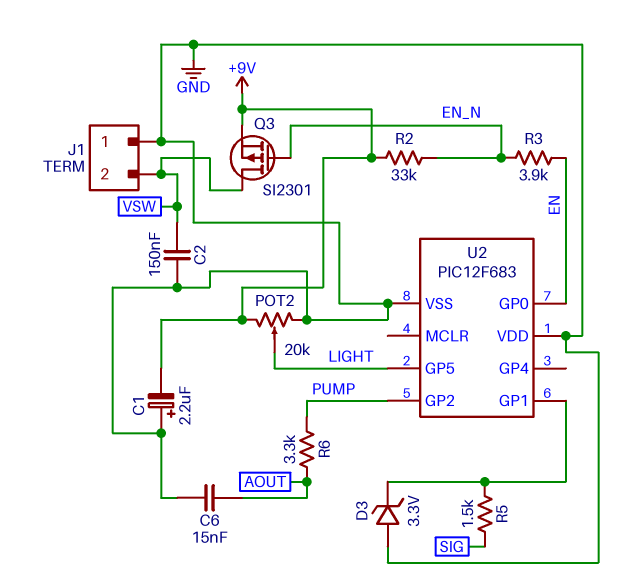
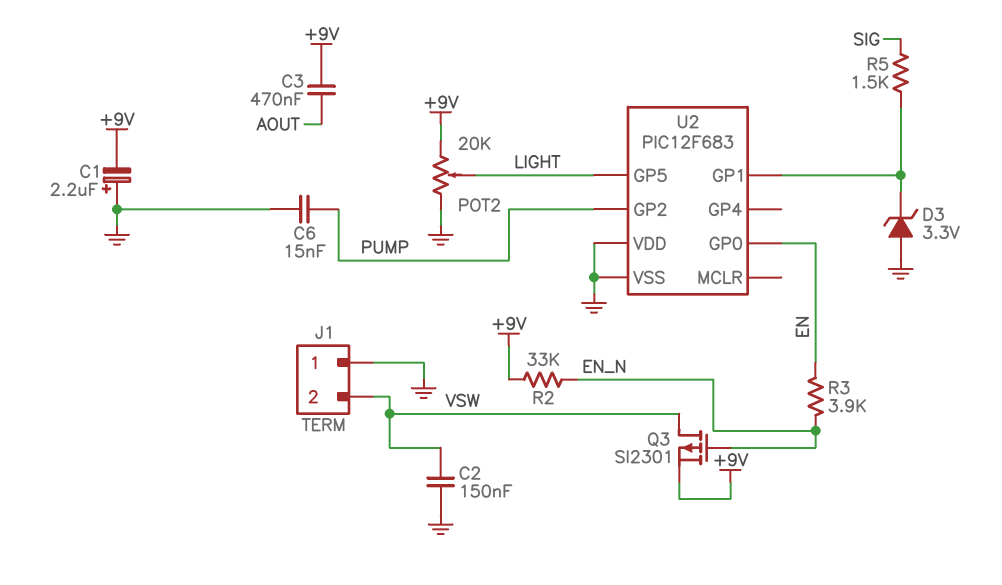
C3: none -> 470nF (+9V, AOUT)
C6: 15nF (AOUT, GND) -> 15nF (GND, PUMP)
R6: 3.3k (AOUT, PUMP) -> none

